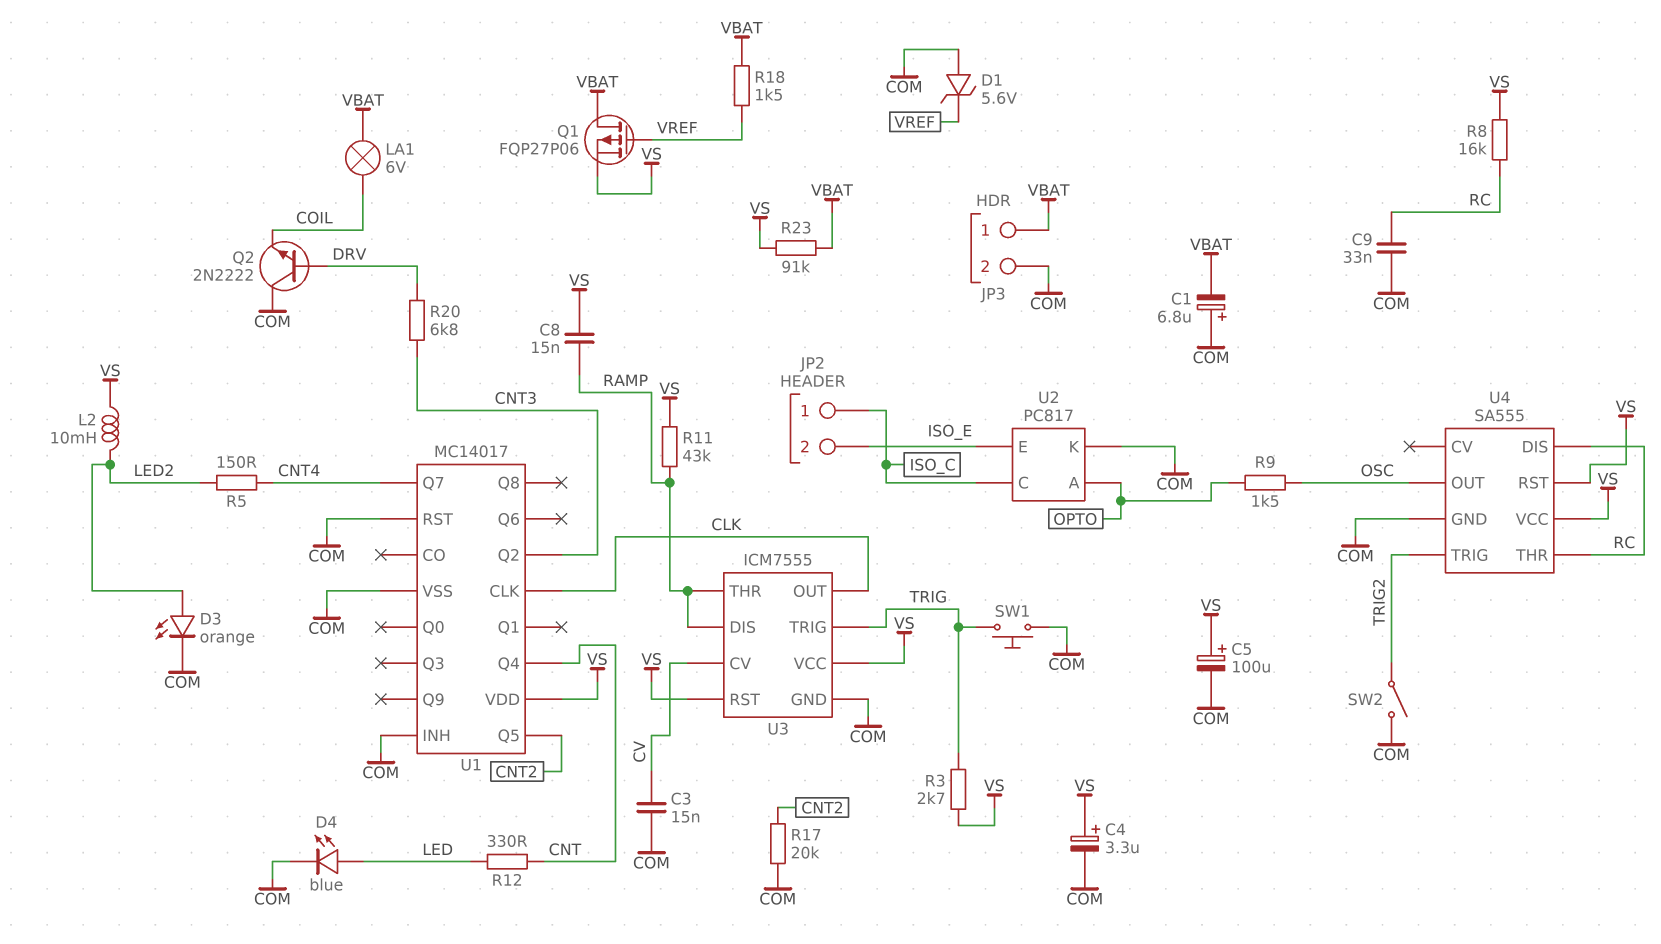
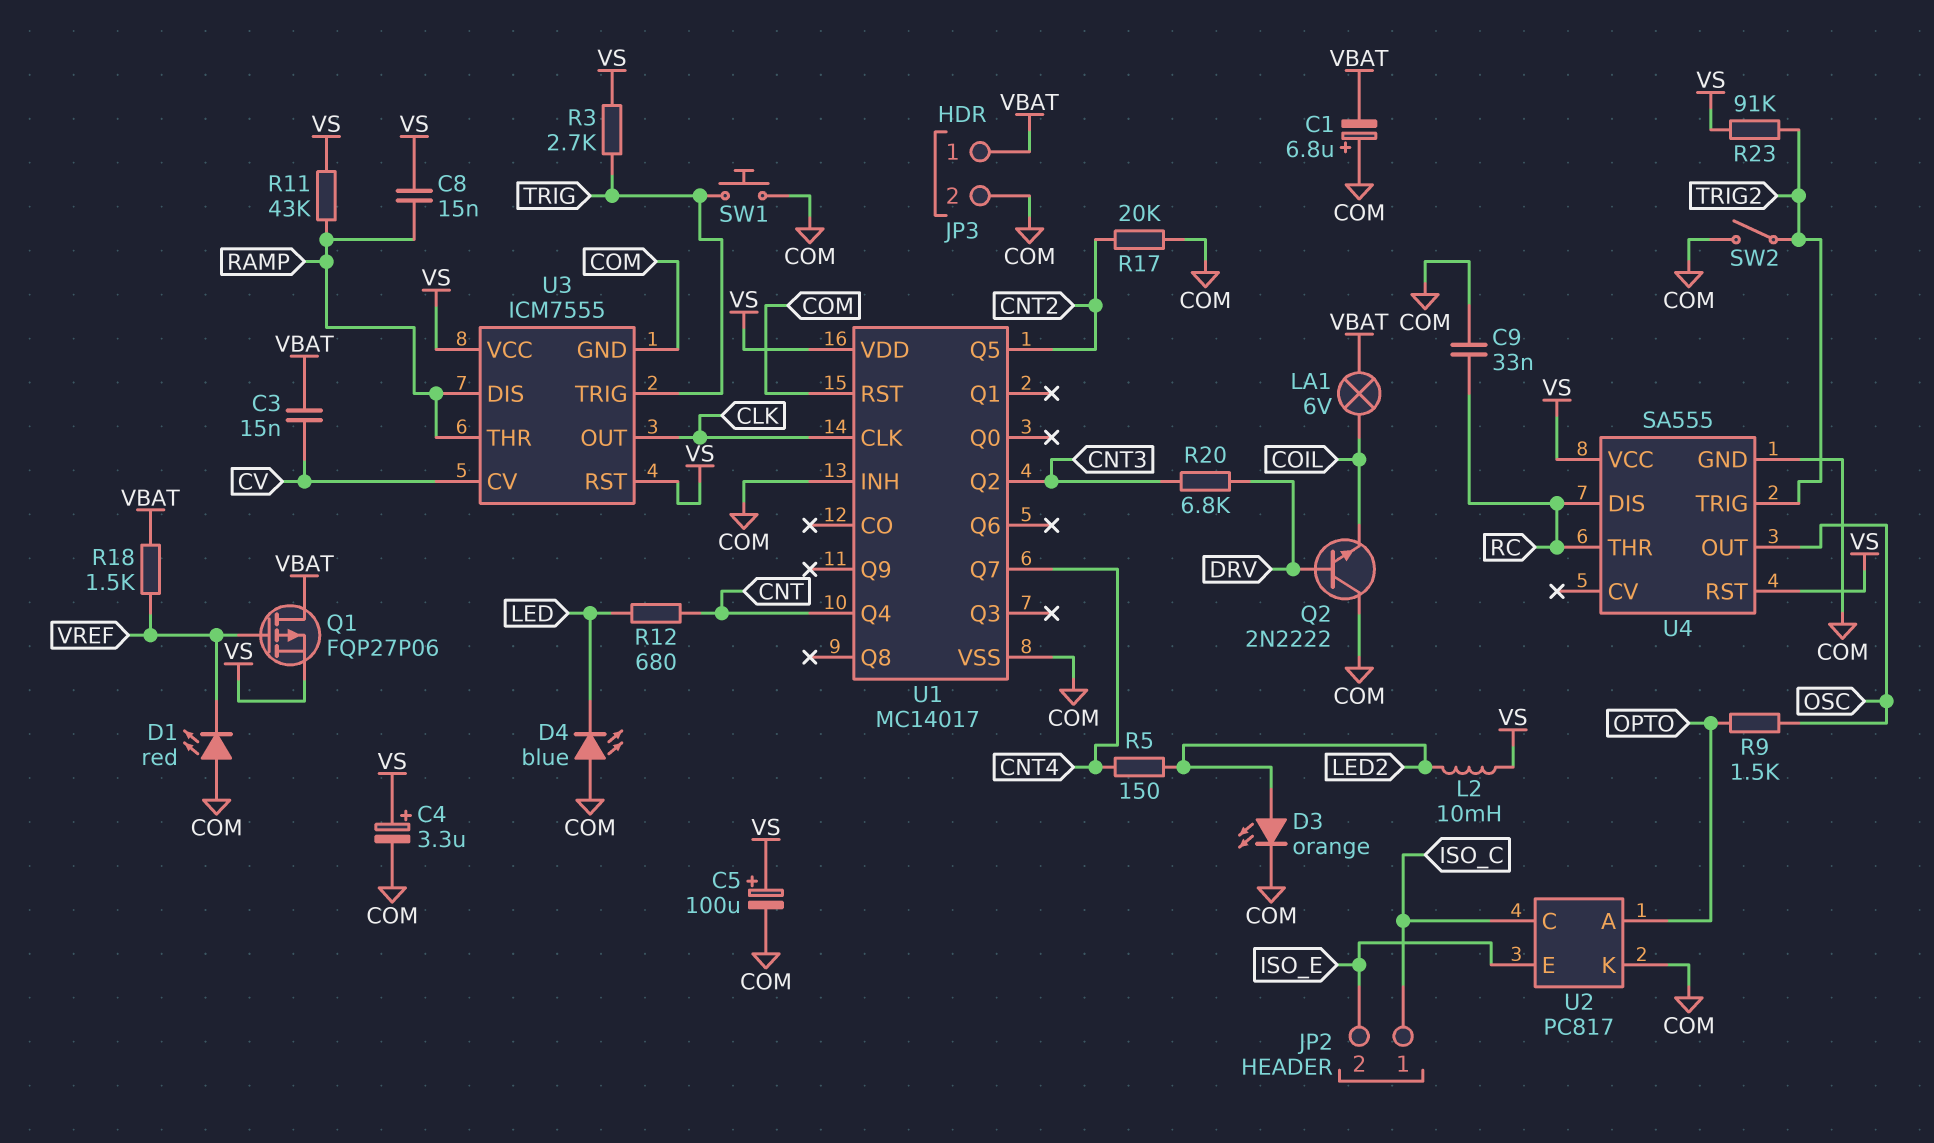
C3: 15nF (COM, CV) -> 15nF (CV, VBAT)
D1: zener 5.6V (A COM, K VREF) -> LED red (A COM, K VREF)
D4: LED blue (A LED, K COM) -> LED blue (A COM, K LED)
R8: 16k (RC, VS) -> none
R12: 330 (CNT, LED) -> 680 (CNT, LED)
R23: 91k (VBAT, VS) -> 91k (TRIG2, VS)

